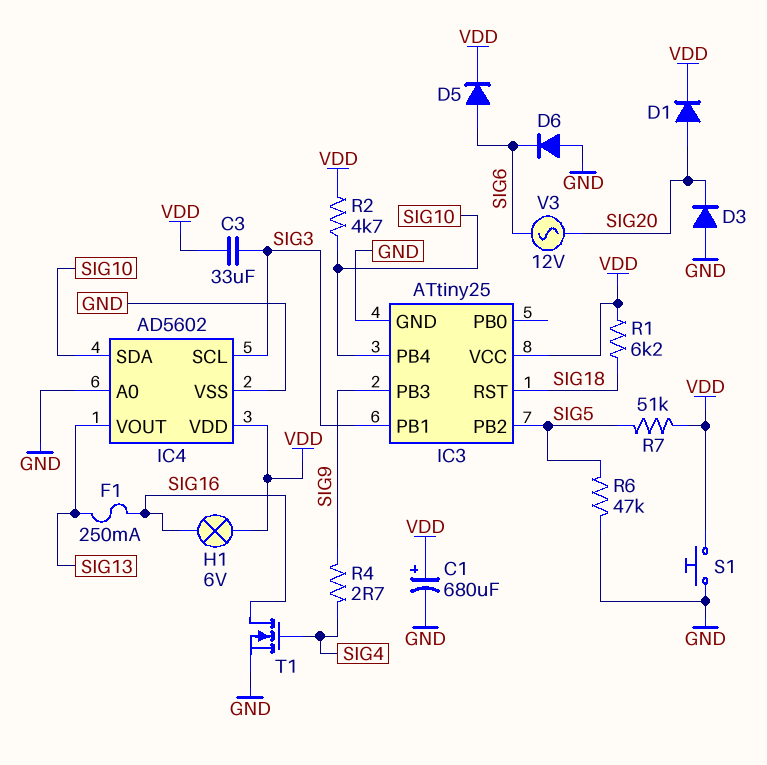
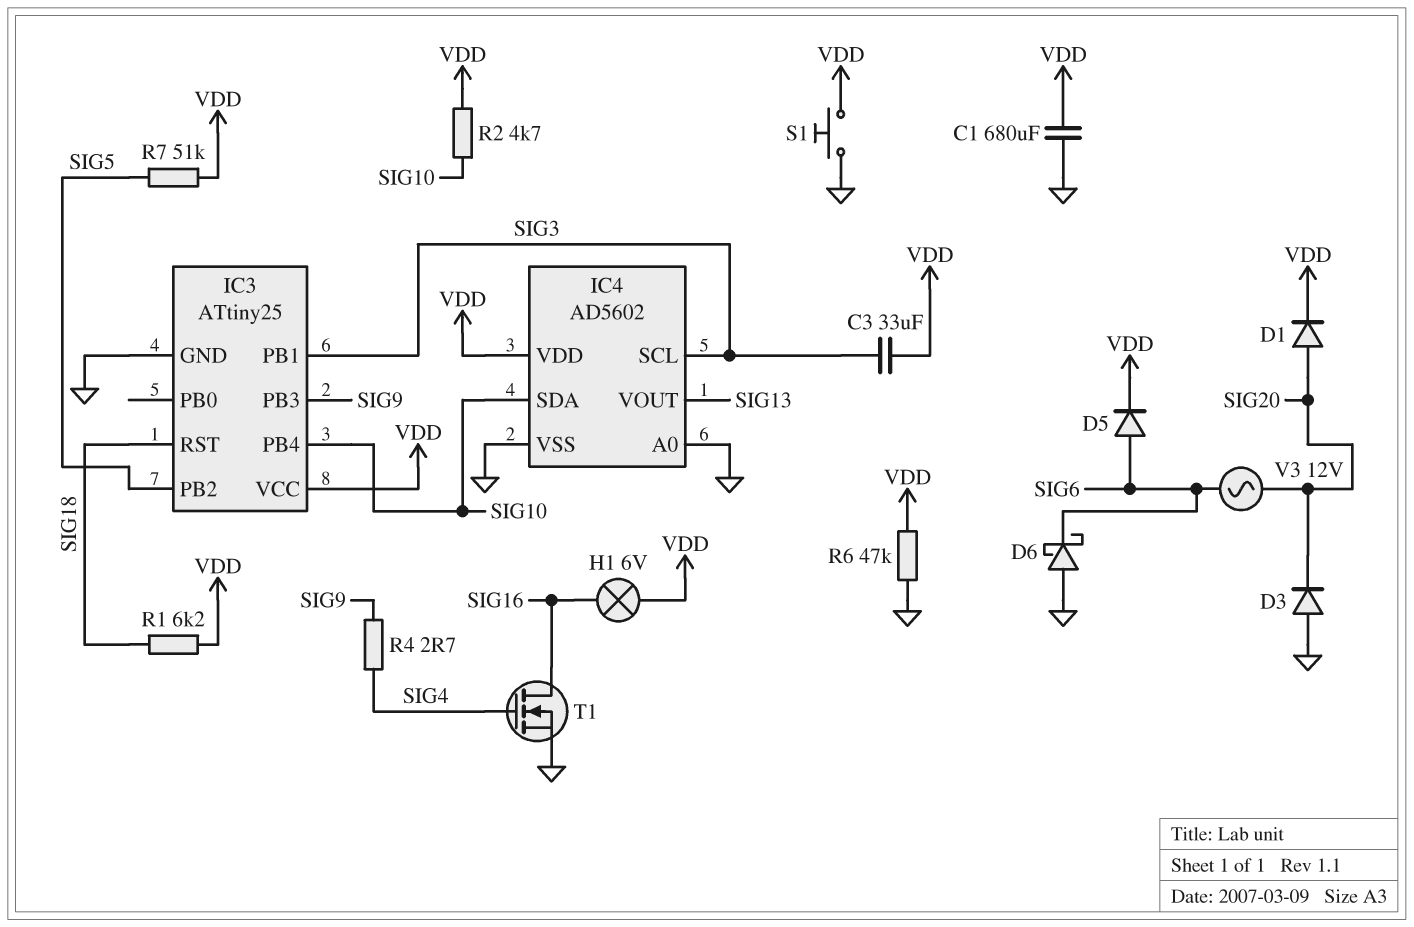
C1: 680uF (plus VDD, minus GND) -> 680uF (GND, VDD)
D6: diode (A GND, K SIG6) -> schottky (A GND, K SIG6)
F1: 250mA (SIG13, SIG16) -> none
R6: 47k (GND, SIG5) -> 47k (GND, VDD)

